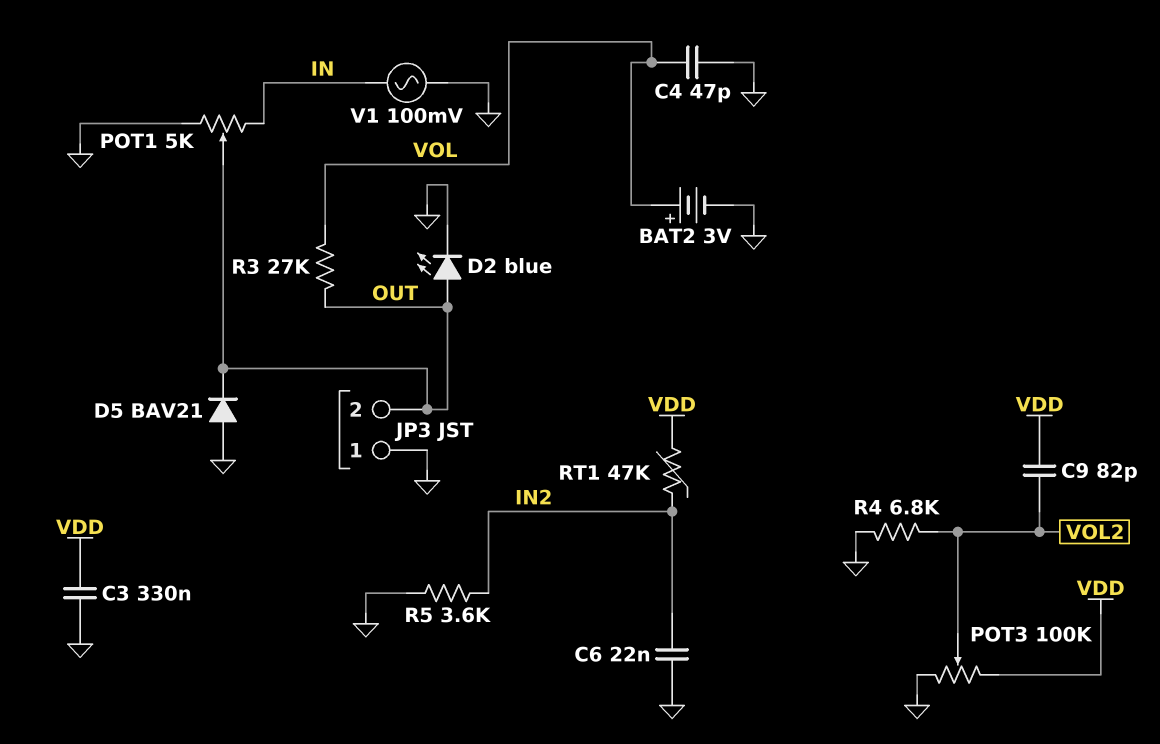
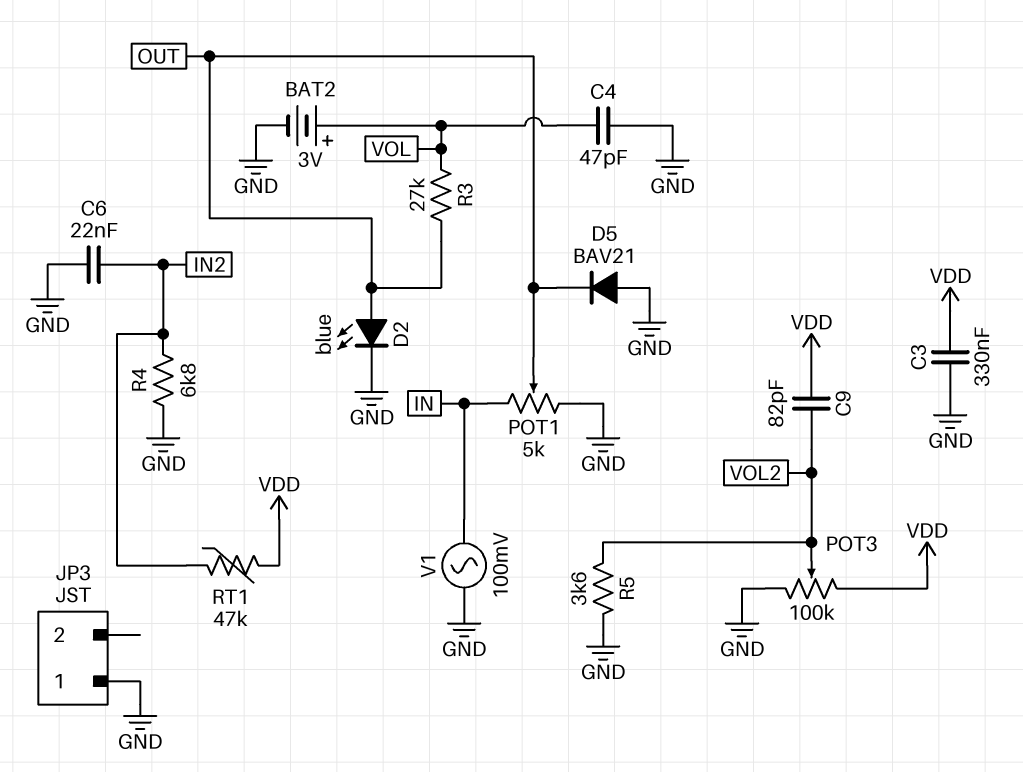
JP3 pin 2: OUT -> none
R4: 6.8k (GND, VOL2) -> 6.8k (GND, IN2)
R5: 3.6k (GND, IN2) -> 3.6k (GND, VOL2)

